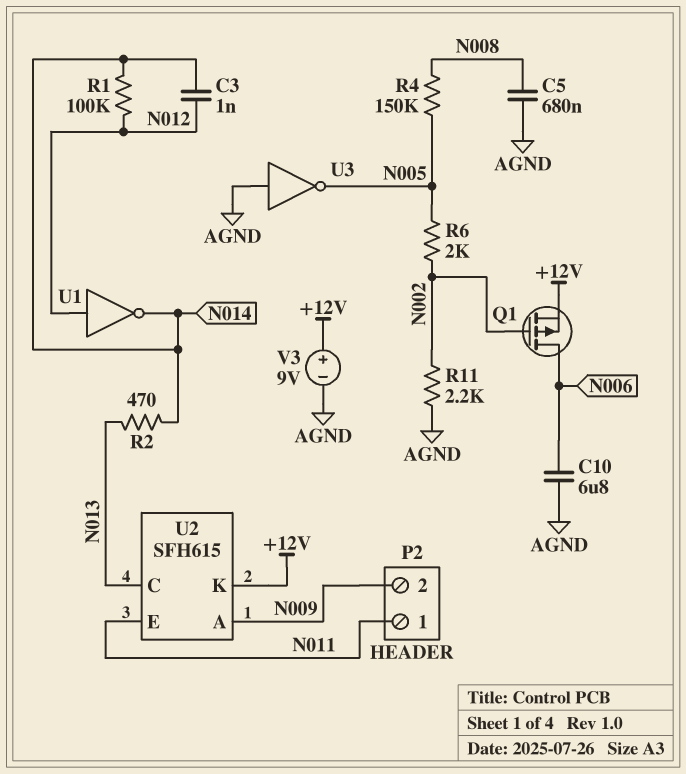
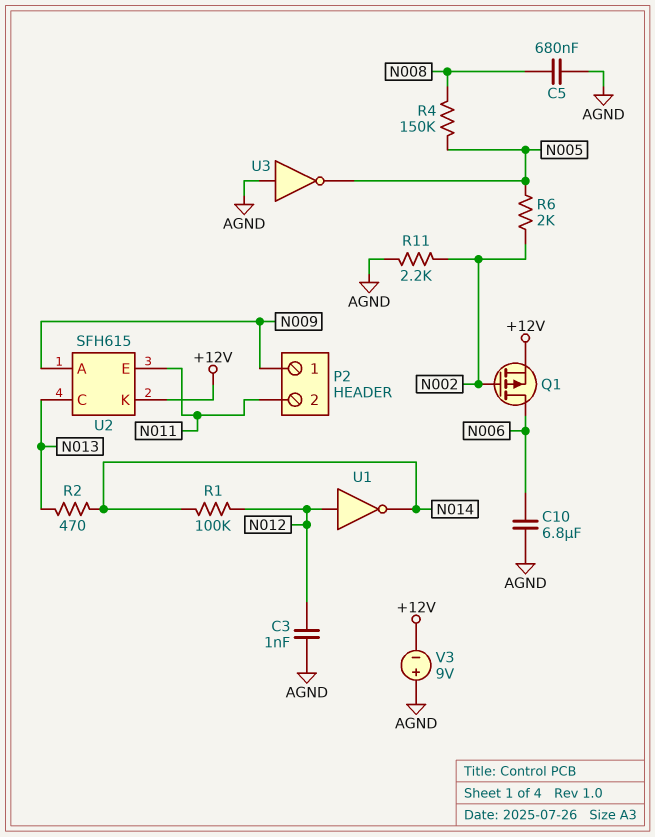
C3: 1nF (N012, N014) -> 1nF (AGND, N012)
P2 pin 1: N011 -> N009
P2 pin 2: N009 -> N011
V3: 9V (plus +12V, minus AGND) -> 9V (plus AGND, minus +12V)

